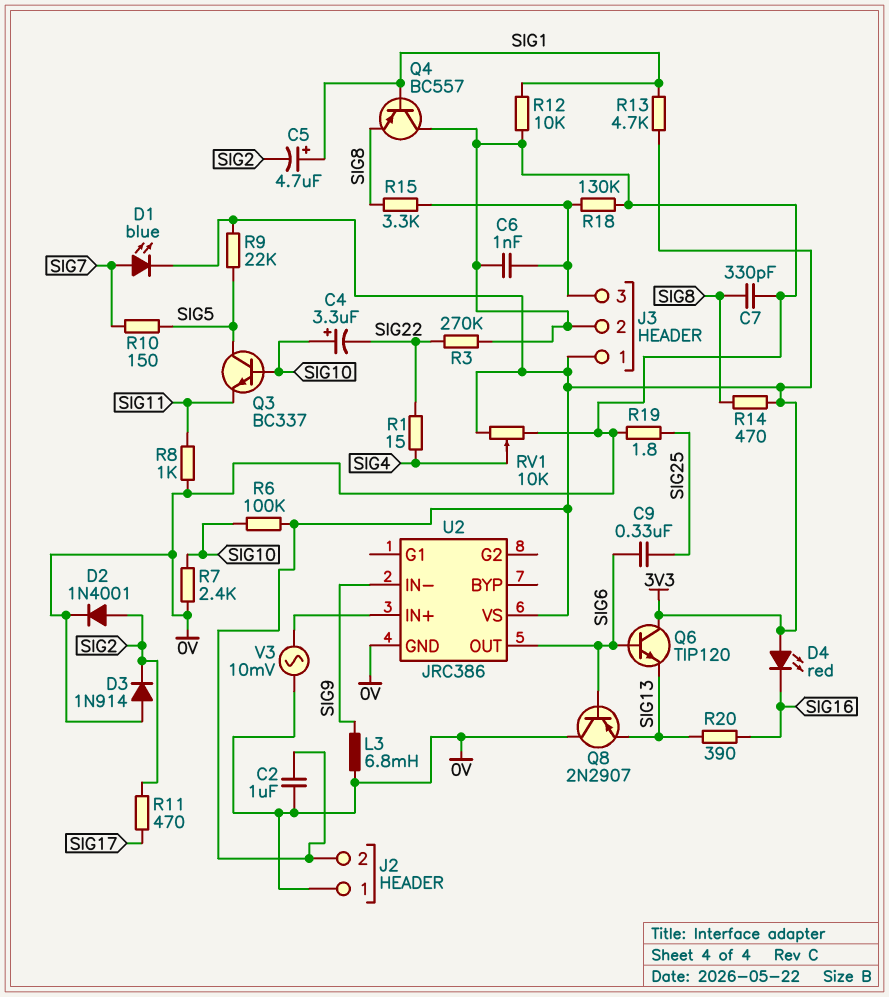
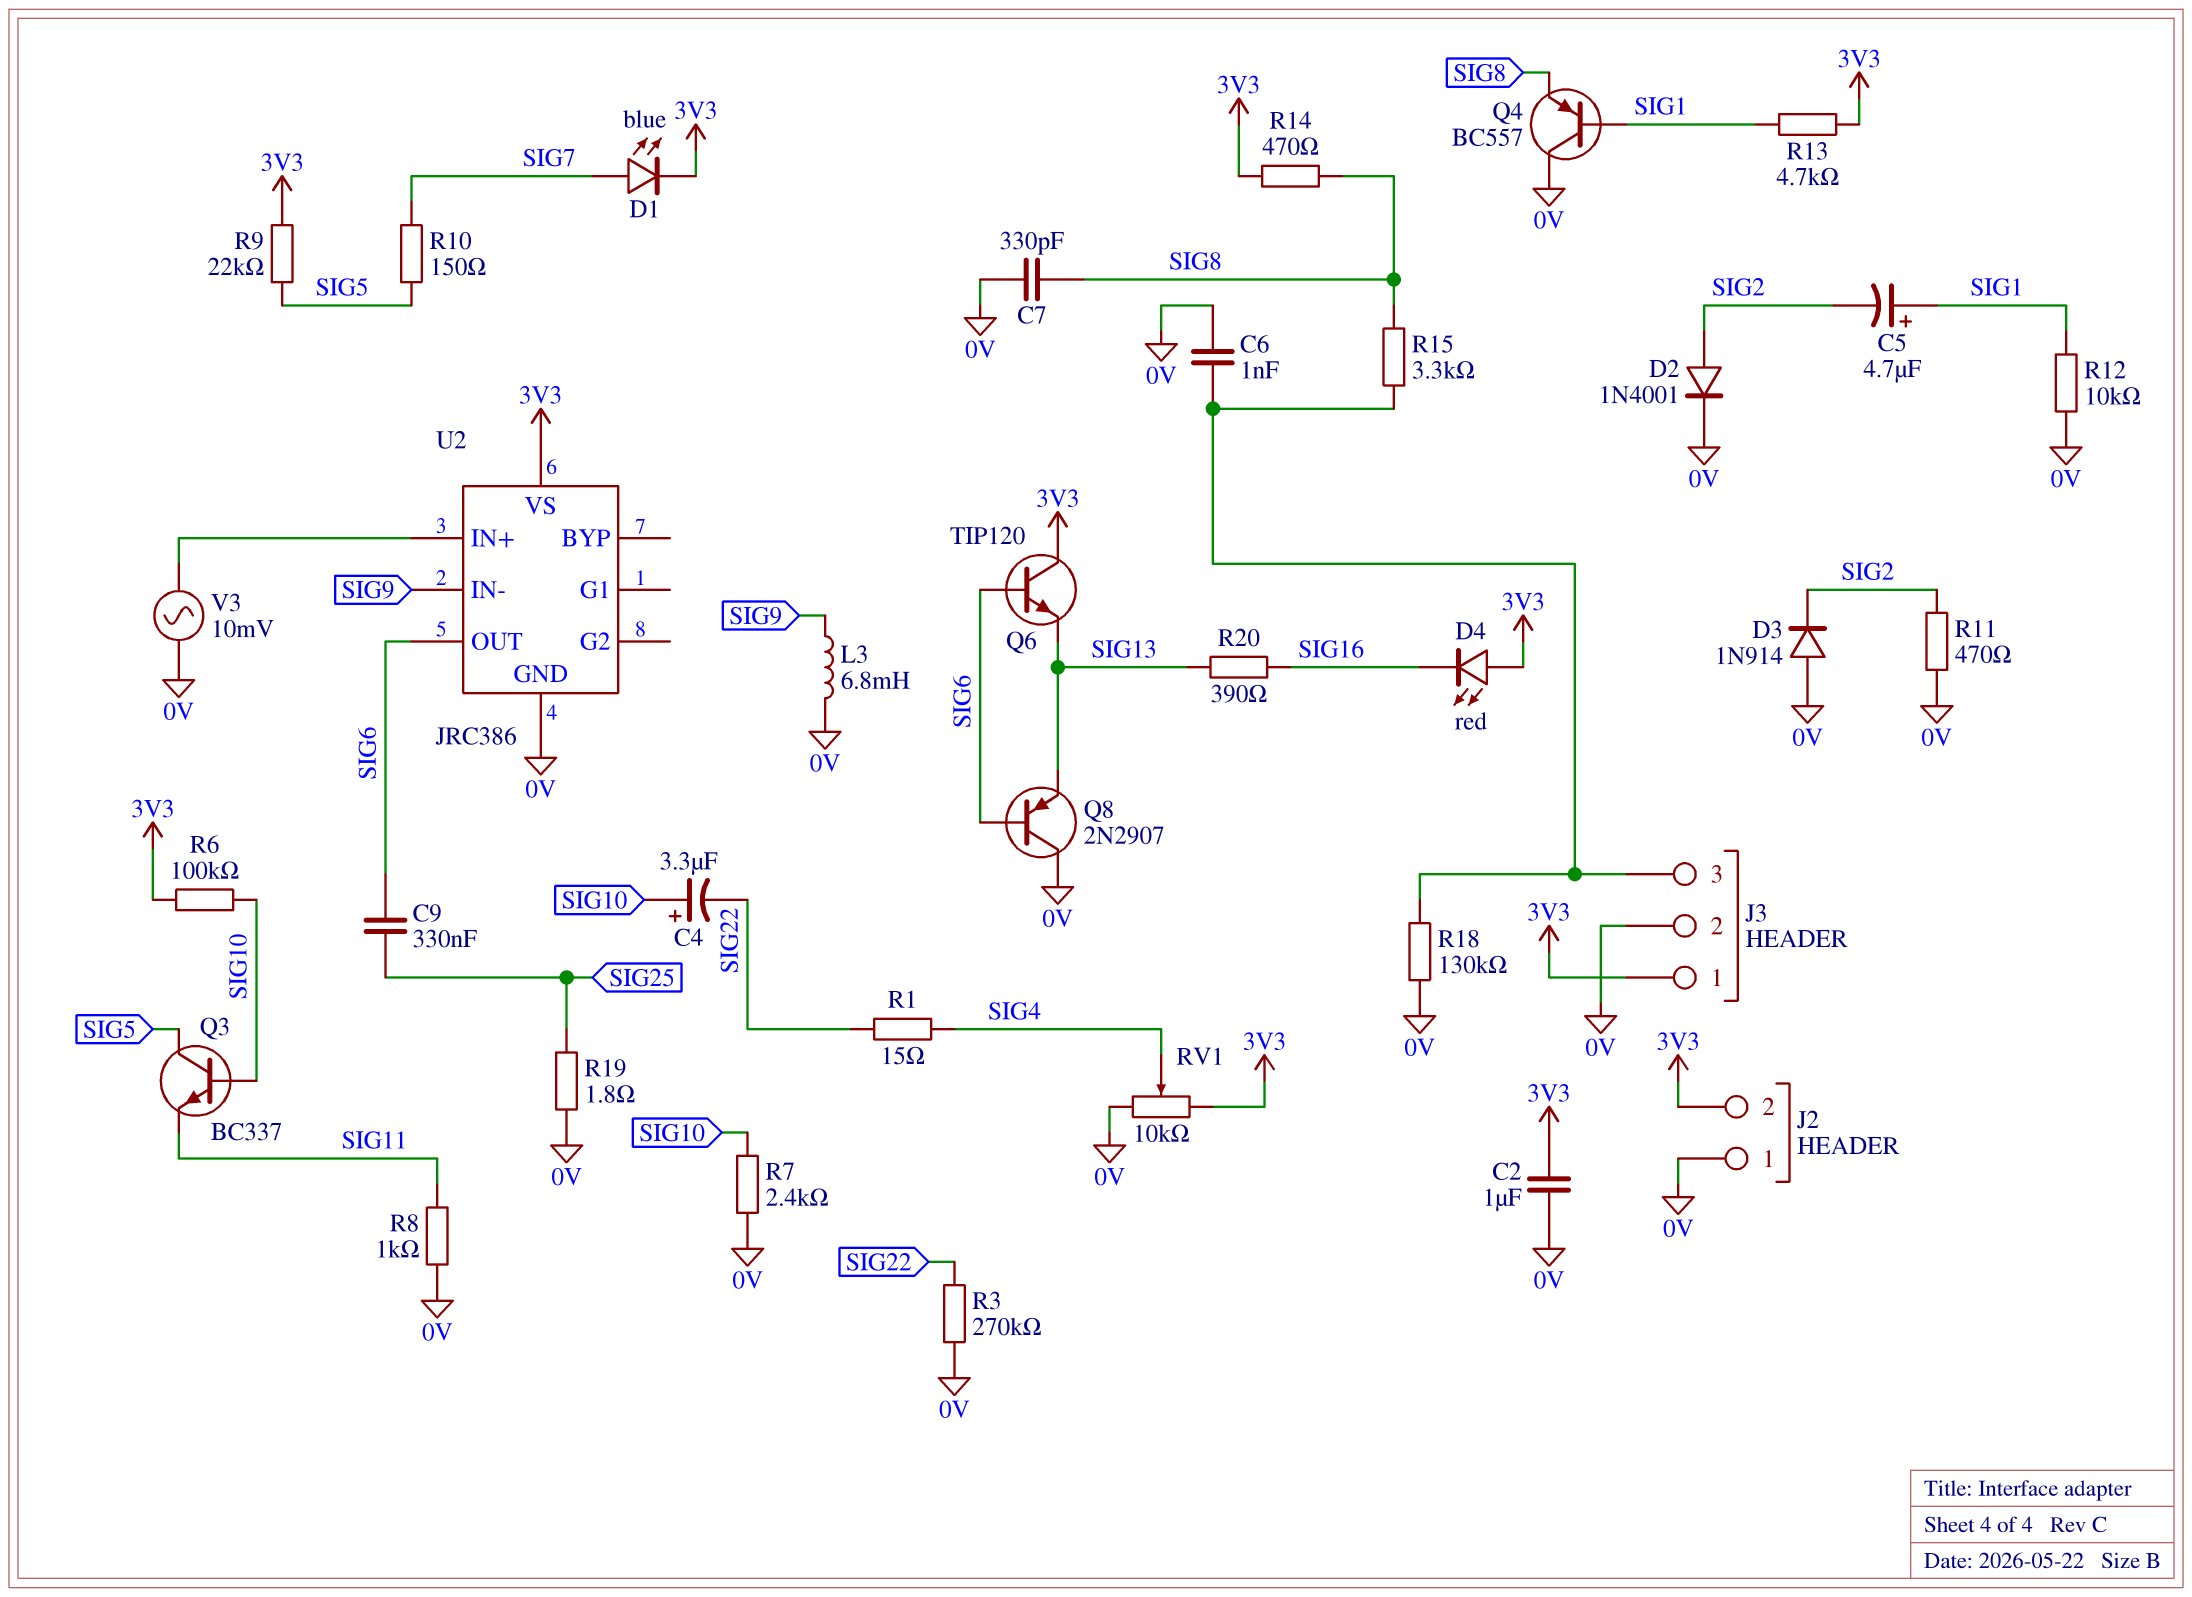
R11: 470 (SIG2, SIG17) -> 470 (0V, SIG2)

